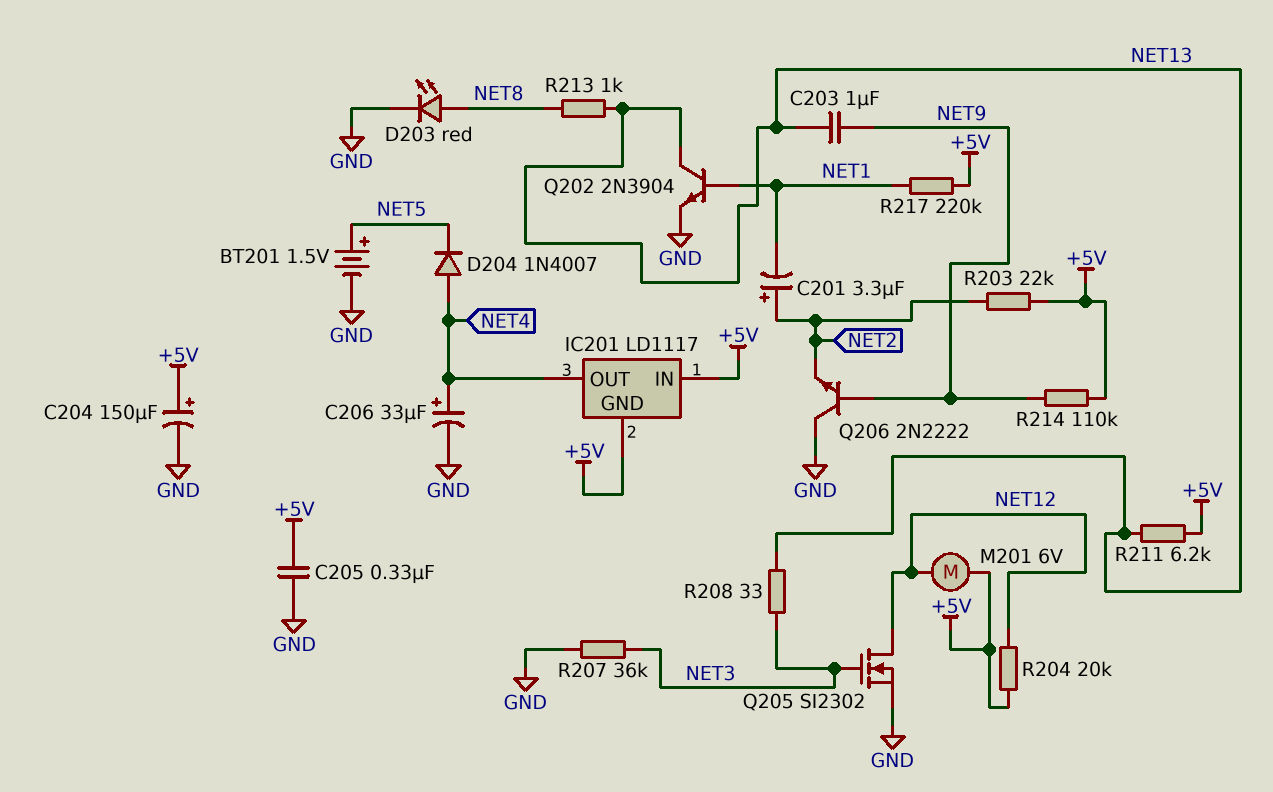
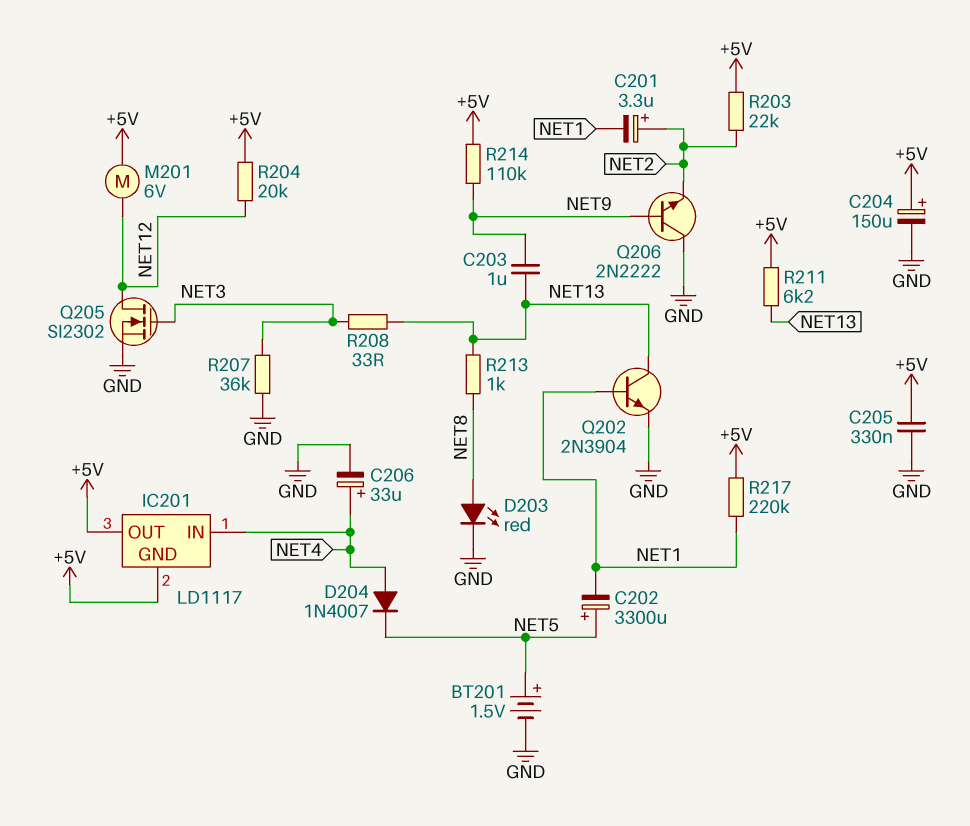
C202: none -> 3300uF (plus NET5, minus NET1)
IC201 pin IN: +5V -> NET4
IC201 pin OUT: NET4 -> +5V

